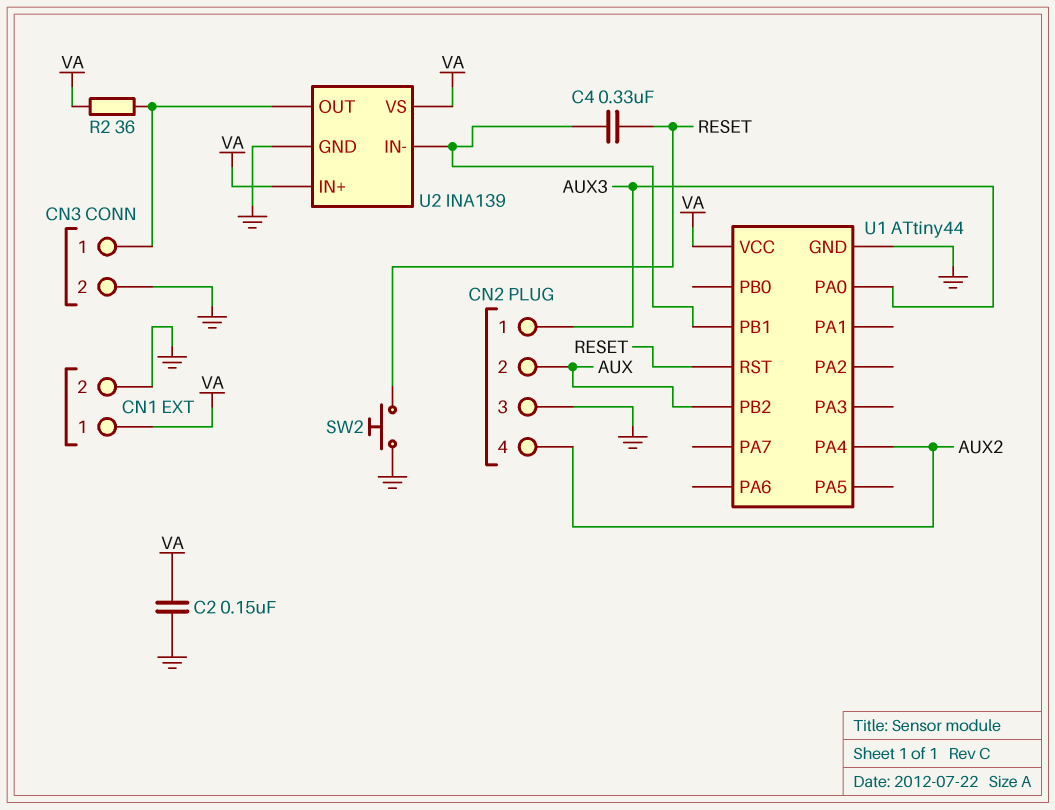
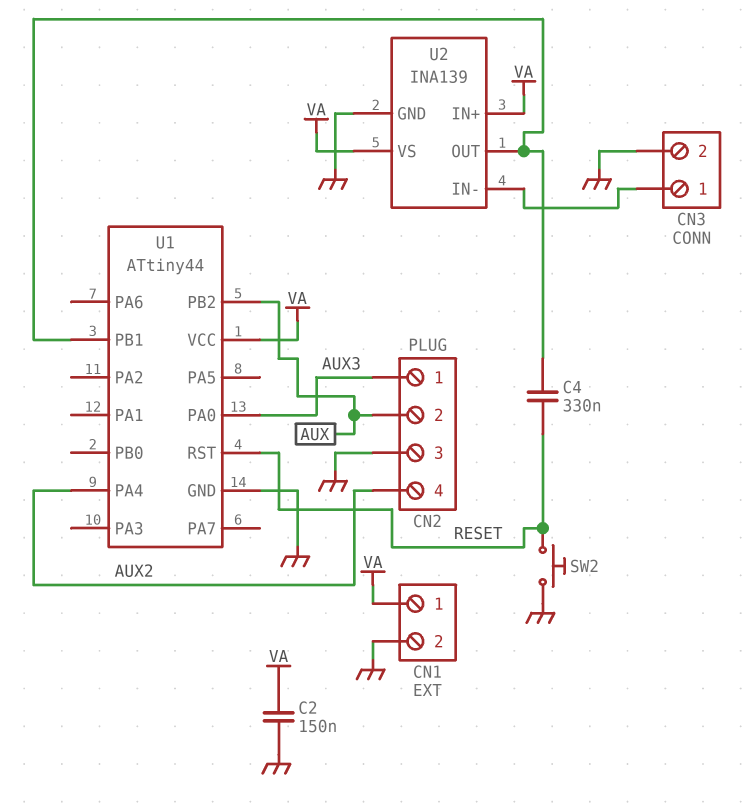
R2: 36 (CN3/1, VA) -> none
U2 pin IN-: U1/PB1 -> CN3/1
U2 pin OUT: CN3/1 -> U1/PB1

